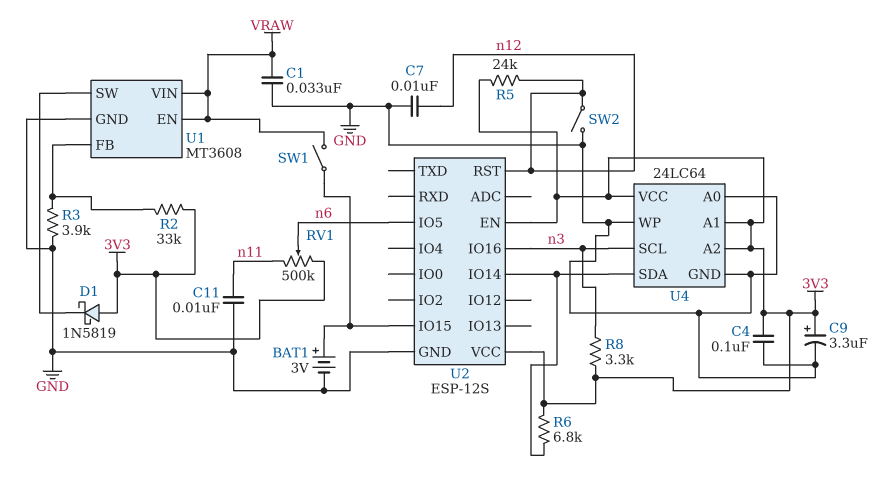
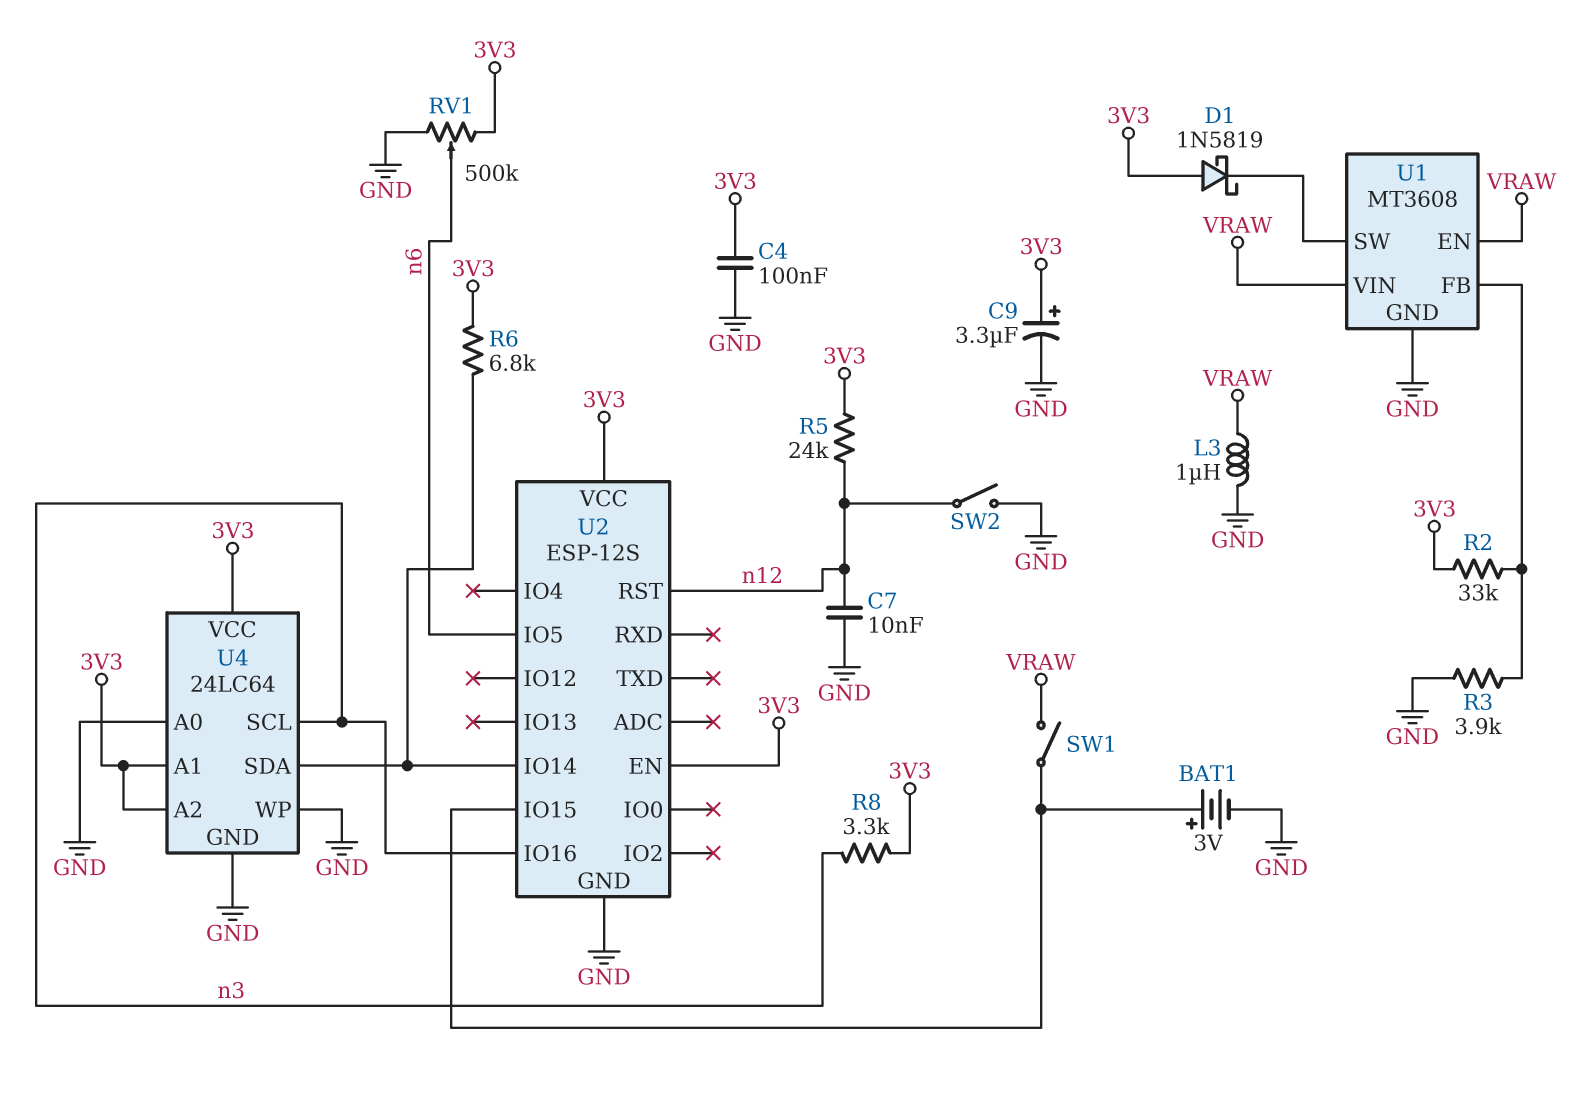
C1: 33nF (GND, VRAW) -> none
C11: 10nF (GND, n11) -> none
L3: none -> 1uH (GND, VRAW)
RV1: 500k (3V3, n11, wiper n6) -> 500k (3V3, GND, wiper n6)

